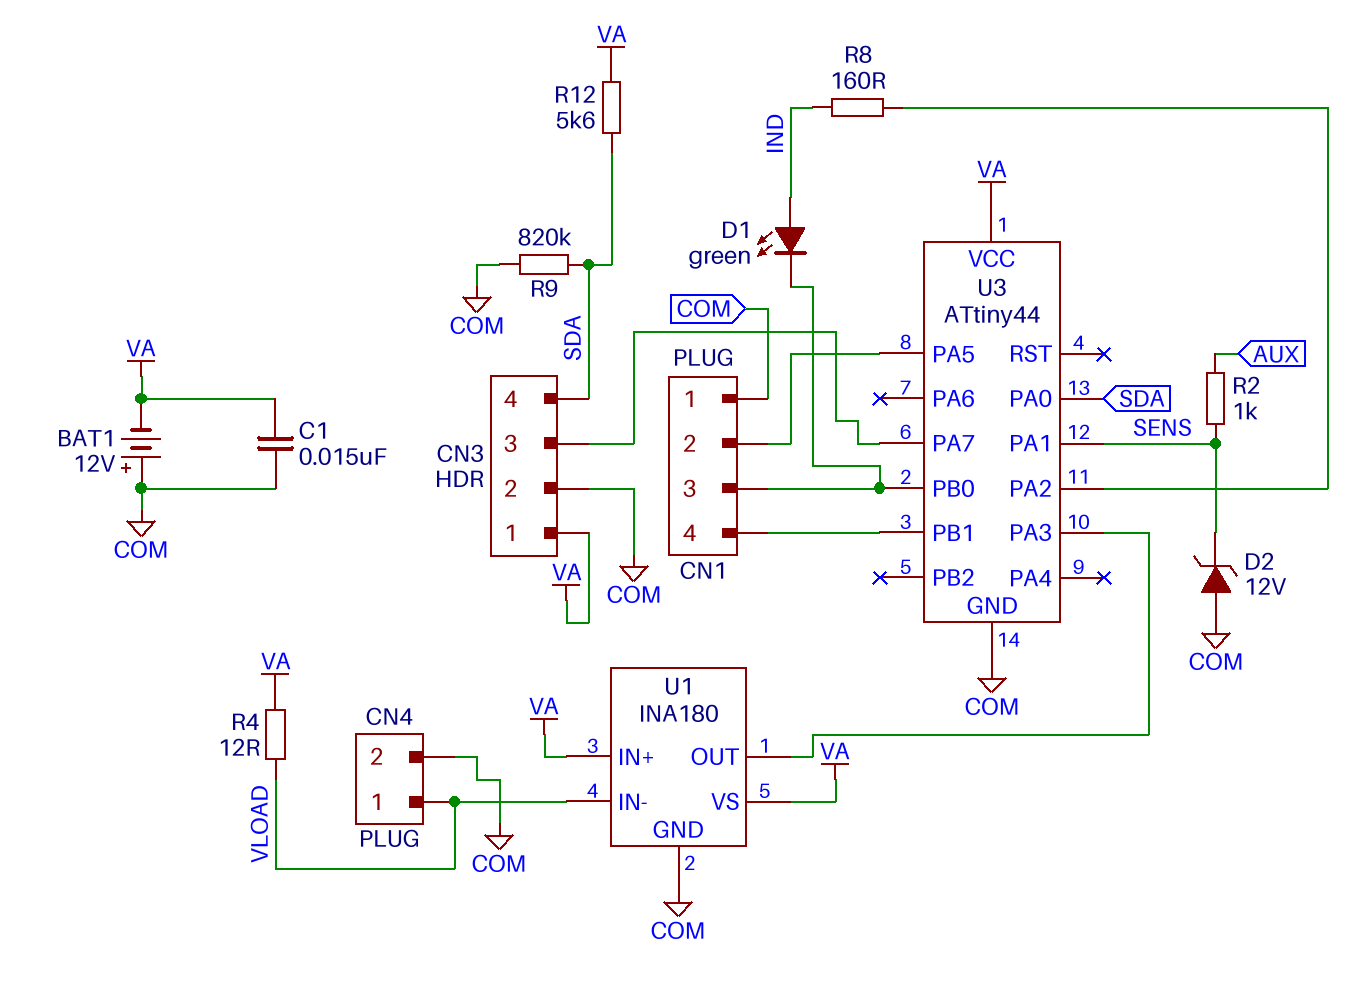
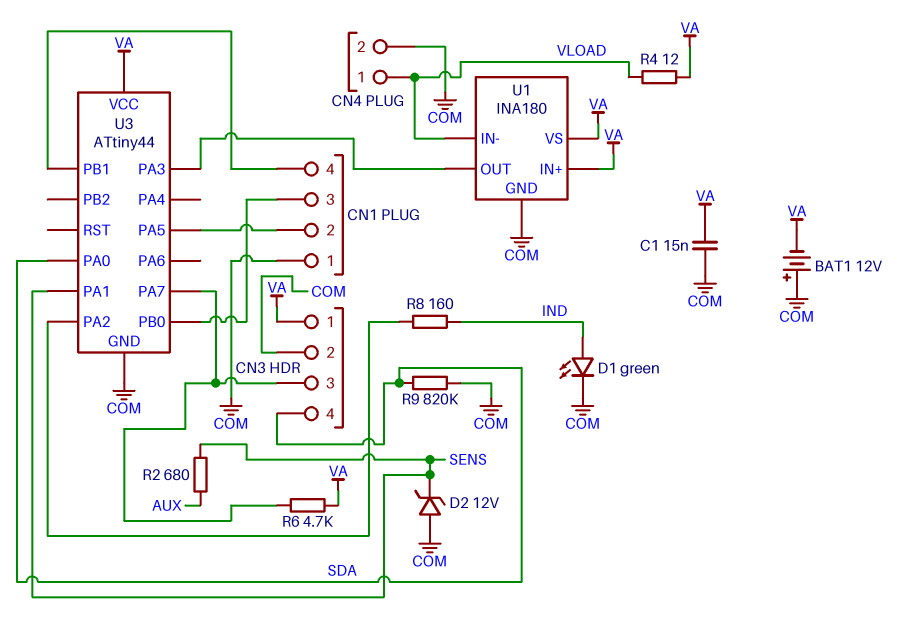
D1: LED green (A IND, K CN1/3) -> LED green (A IND, K COM)
R2: 1k (AUX, SENS) -> 680 (AUX, SENS)
R6: none -> 4.7k (CN3/3, VA)
R12: 5.6k (SDA, VA) -> none

